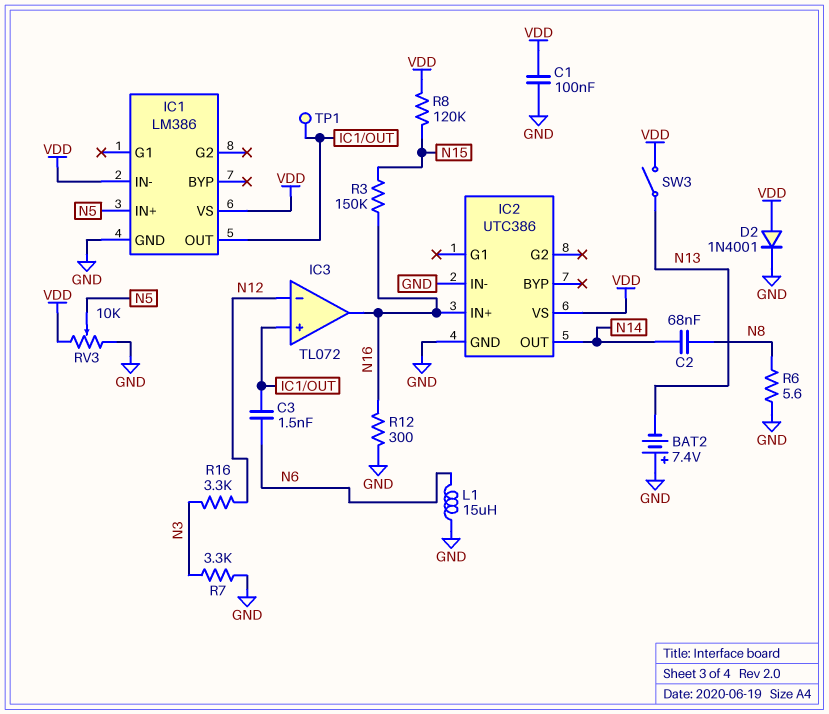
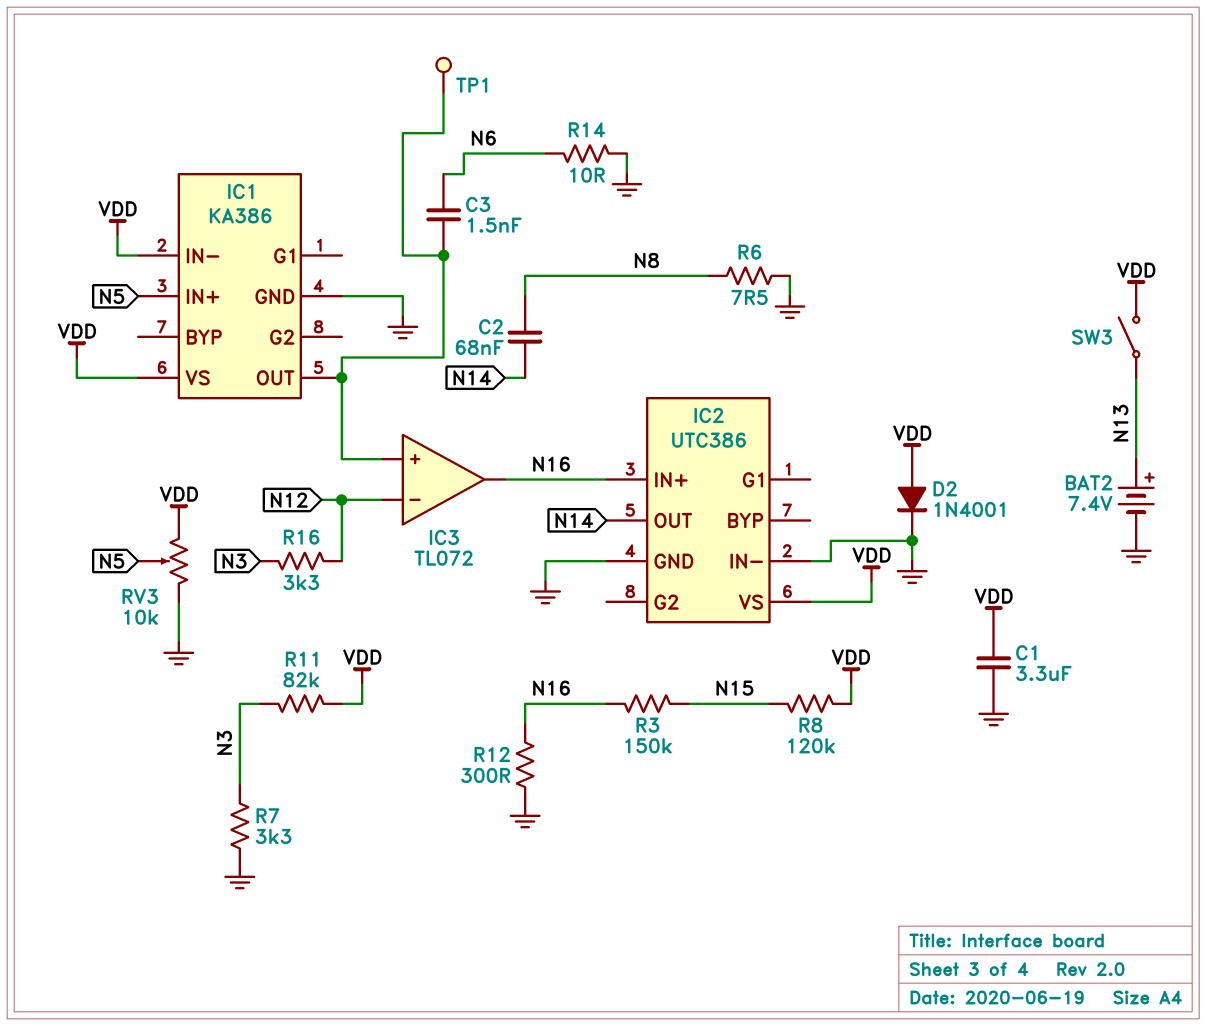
BAT2: 7.4V (plus GND, minus N13) -> 7.4V (plus N13, minus GND)
C1: 100nF (GND, VDD) -> 3.3uF (GND, VDD)
IC1: LM386 -> KA386
L1: 15uH (GND, N6) -> none
R6: 5.6 (GND, N8) -> 7.5 (GND, N8)
R11: none -> 82k (N3, VDD)
R14: none -> 10 (GND, N6)

